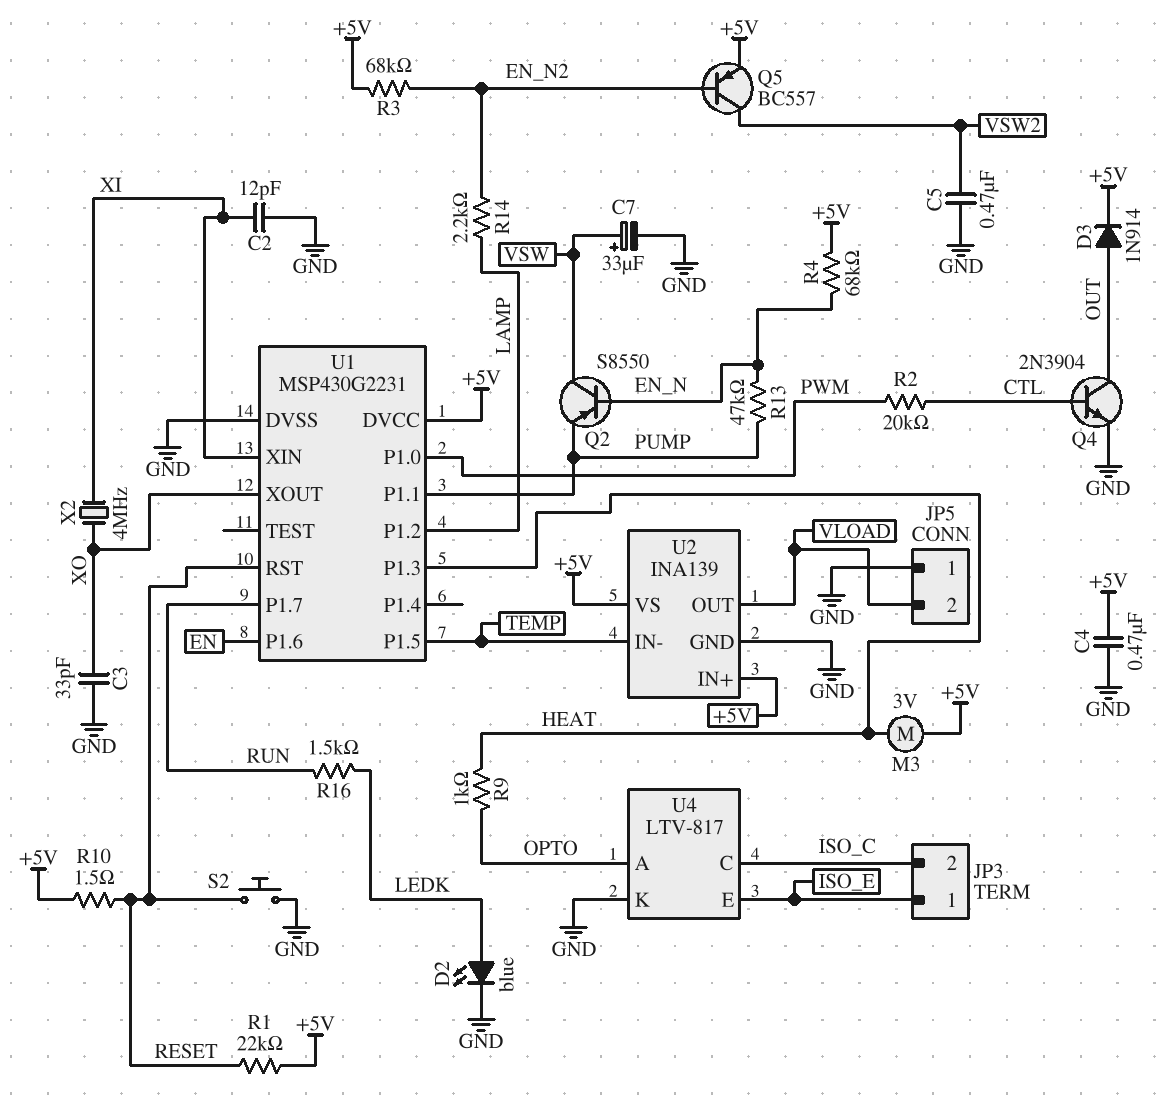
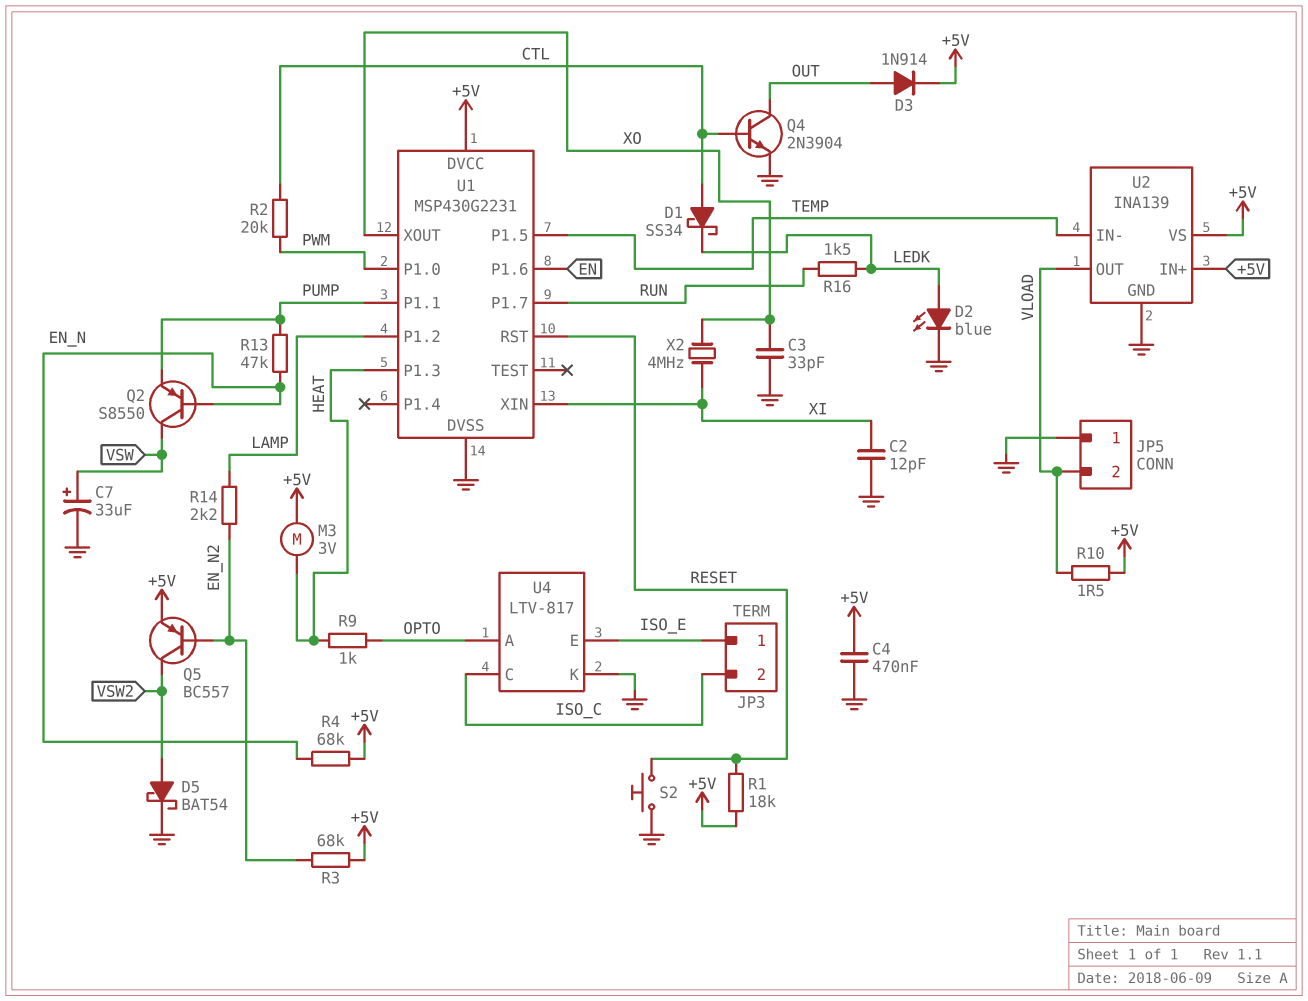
C5: 470nF (GND, VSW2) -> none
D1: none -> schottky SS34 (A CTL, K LEDK)
D5: none -> schottky BAT54 (A VSW2, K GND)
R1: 22k (+5V, RESET) -> 18k (+5V, RESET)
R10: 1.5 (+5V, RESET) -> 1.5 (+5V, VLOAD)

